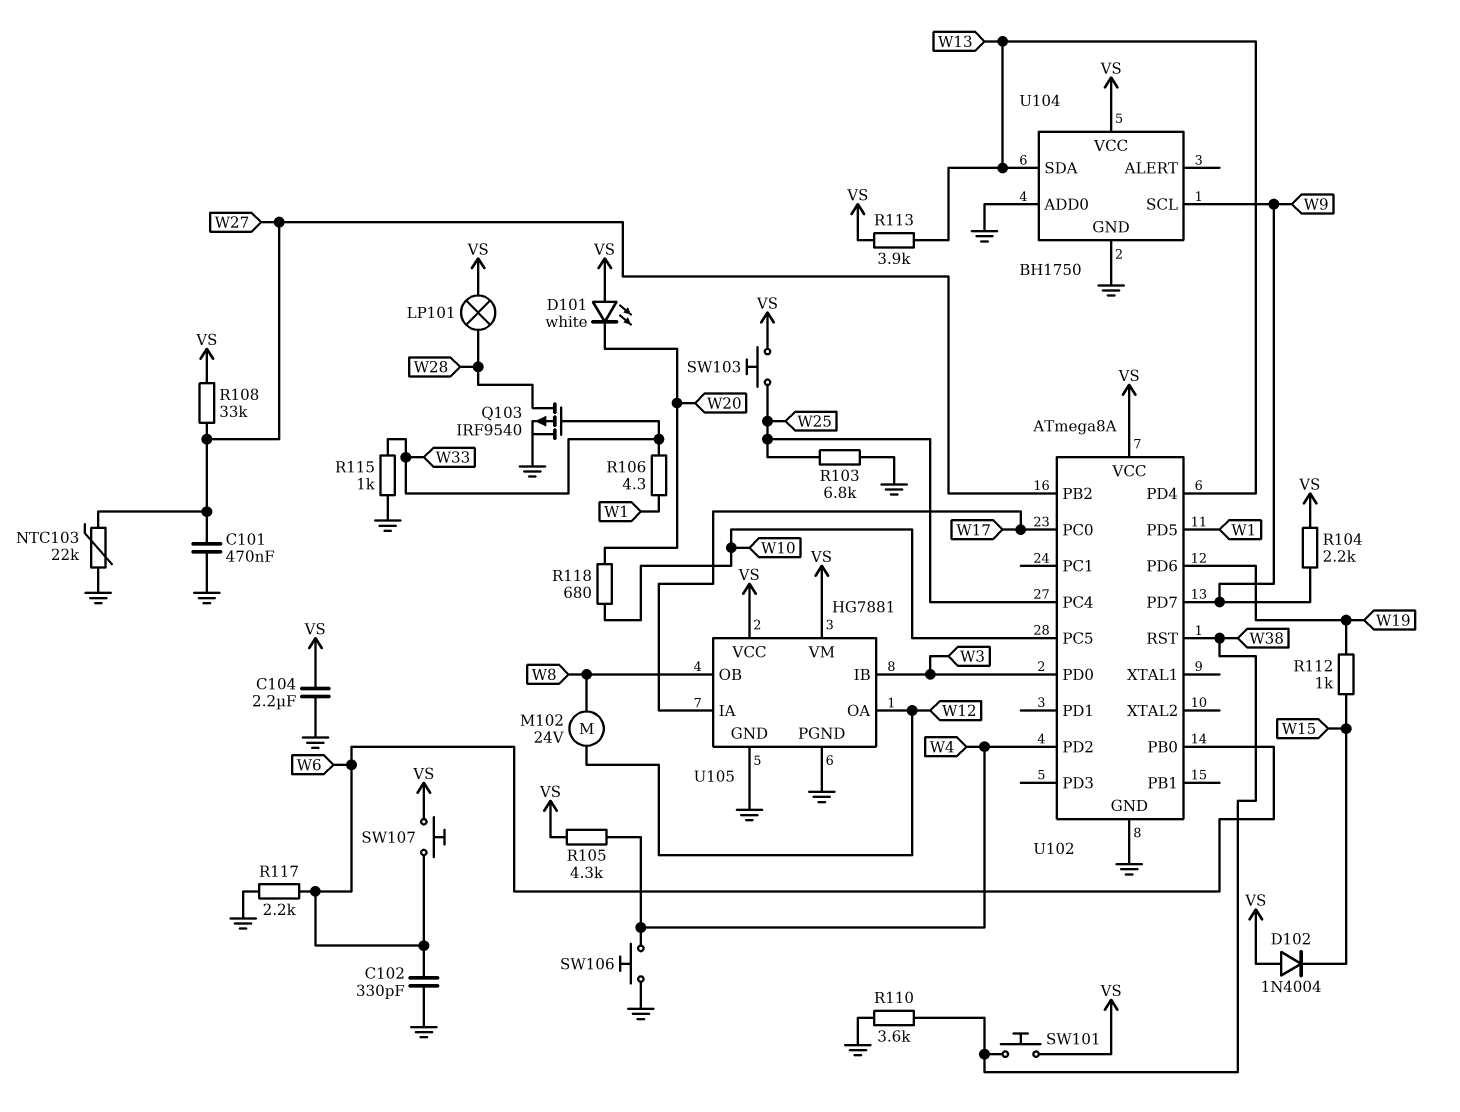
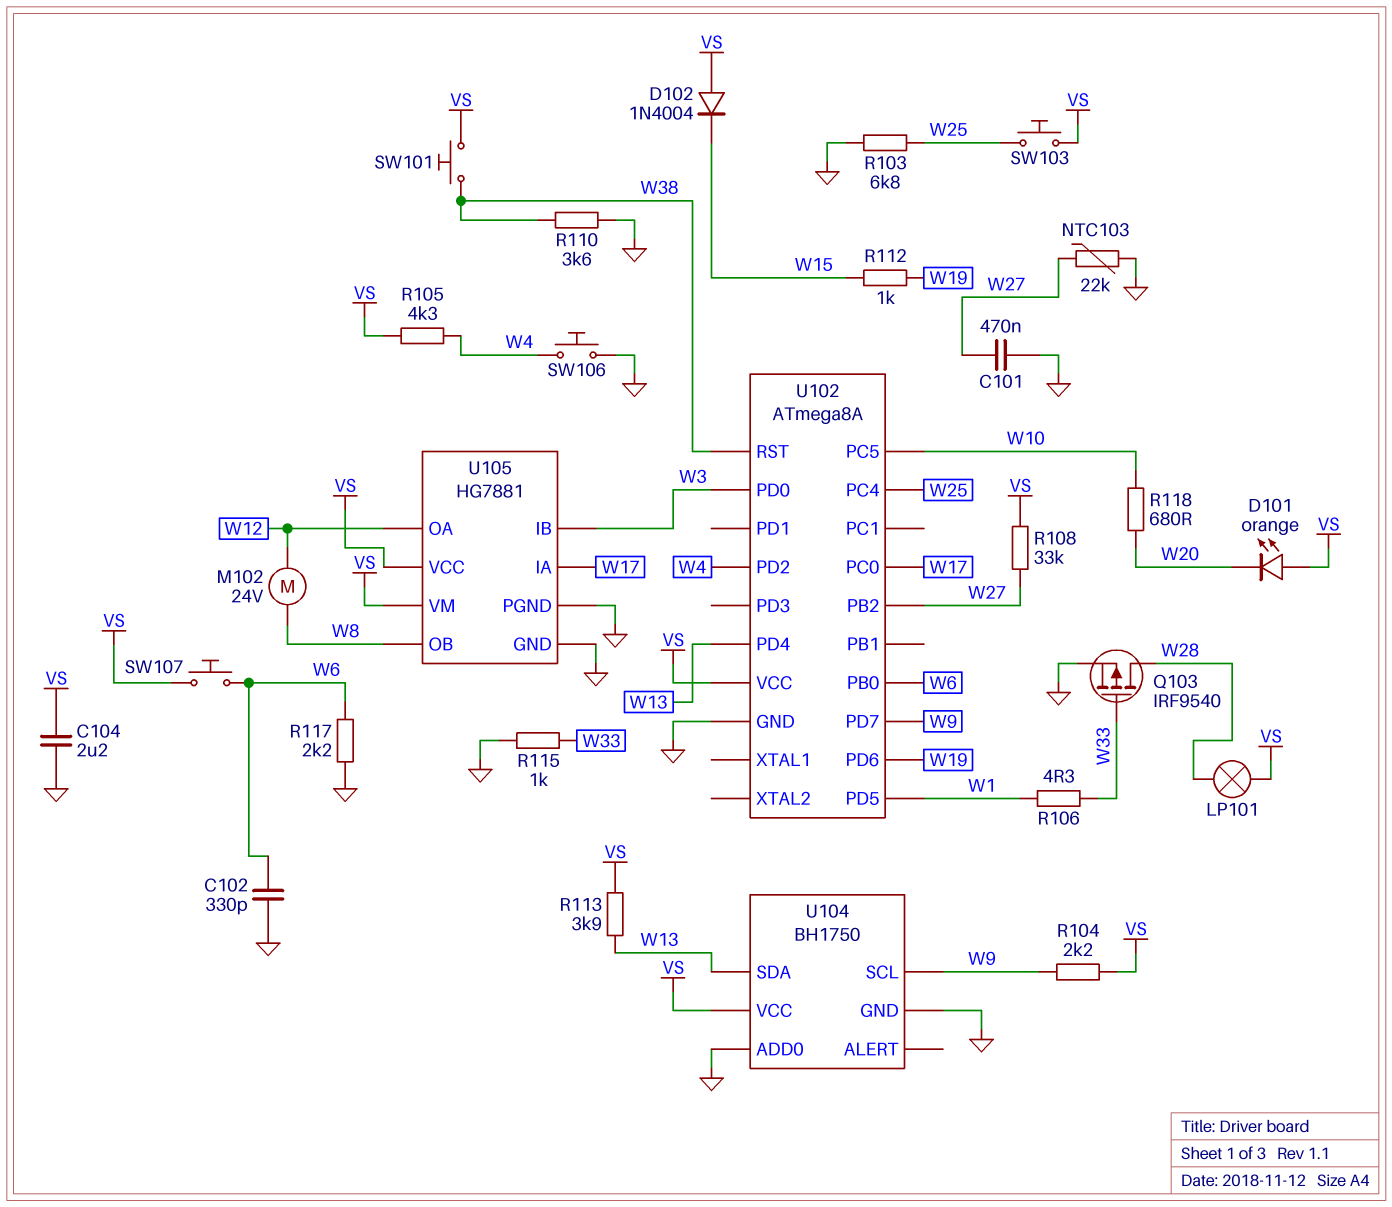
D101: LED white (A VS, K W20) -> LED orange (A VS, K W20)

